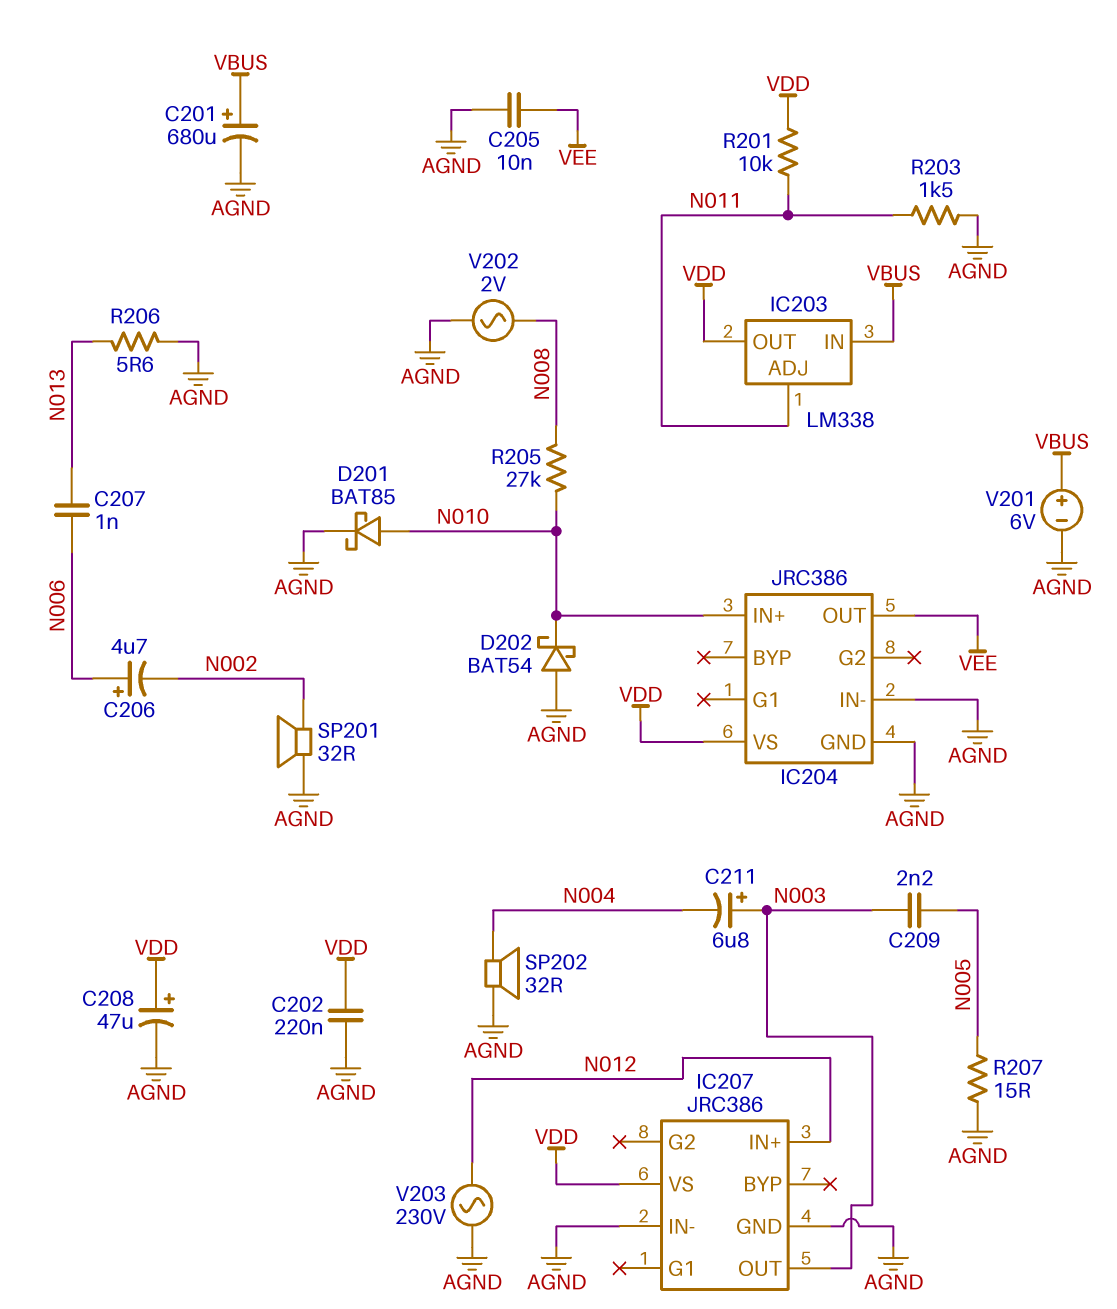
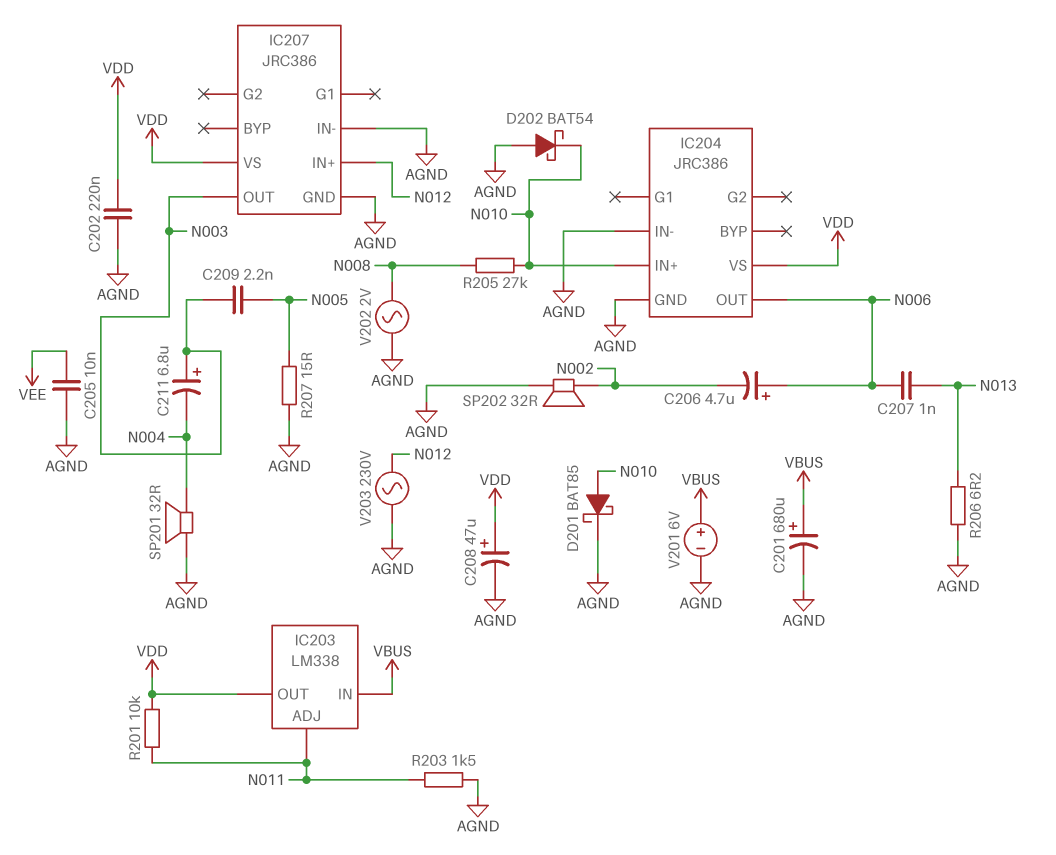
IC204 pin OUT: VEE -> N006
R206: 5.6 (AGND, N013) -> 6.2 (AGND, N013)
SP201: speaker 32R (AGND, N002) -> speaker 32R (AGND, N004)
SP202: speaker 32R (AGND, N004) -> speaker 32R (AGND, N002)

